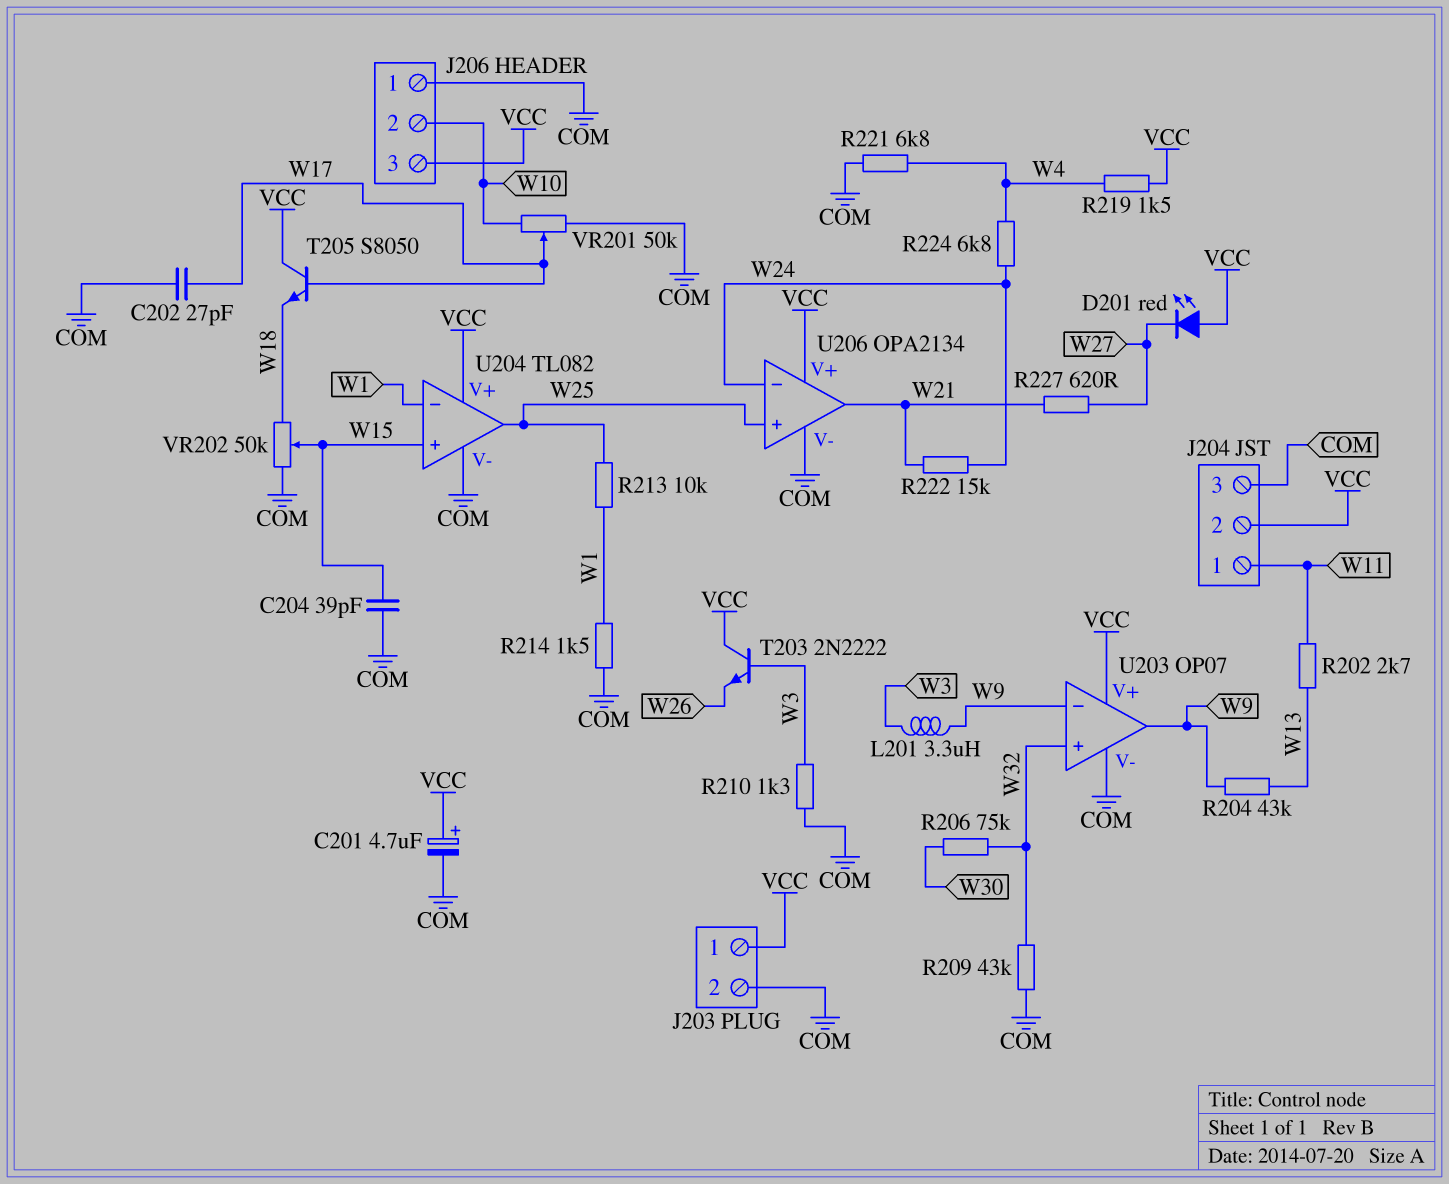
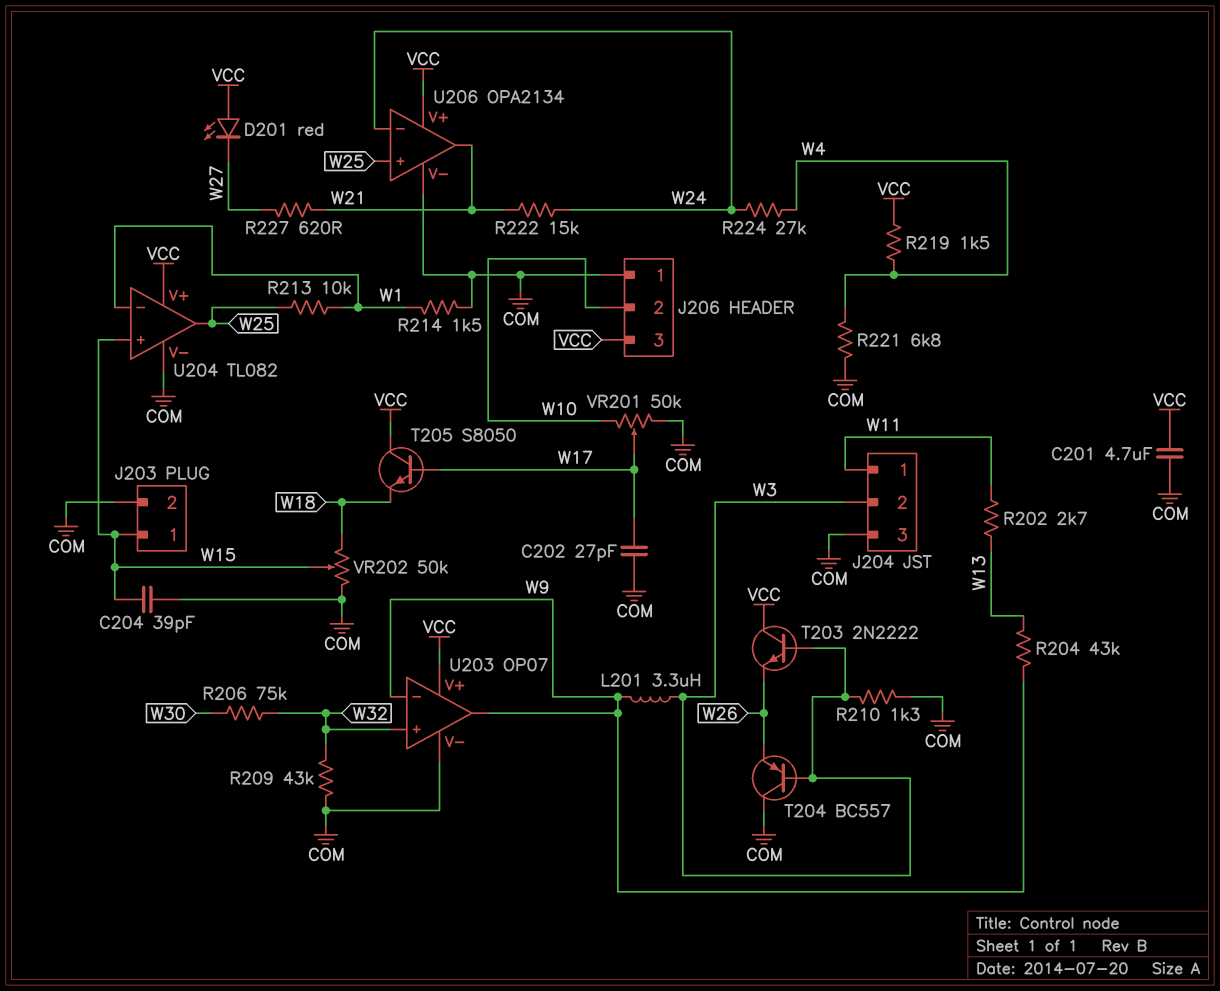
C201: 4.7uF (plus VCC, minus COM) -> 4.7uF (COM, VCC)
J203 pin 1: VCC -> W15
J204 pin 2: VCC -> W3
R224: 6.8k (W4, W24) -> 27k (W4, W24)
T204: none -> PNP BC557 (B W3, C COM, E W26)

